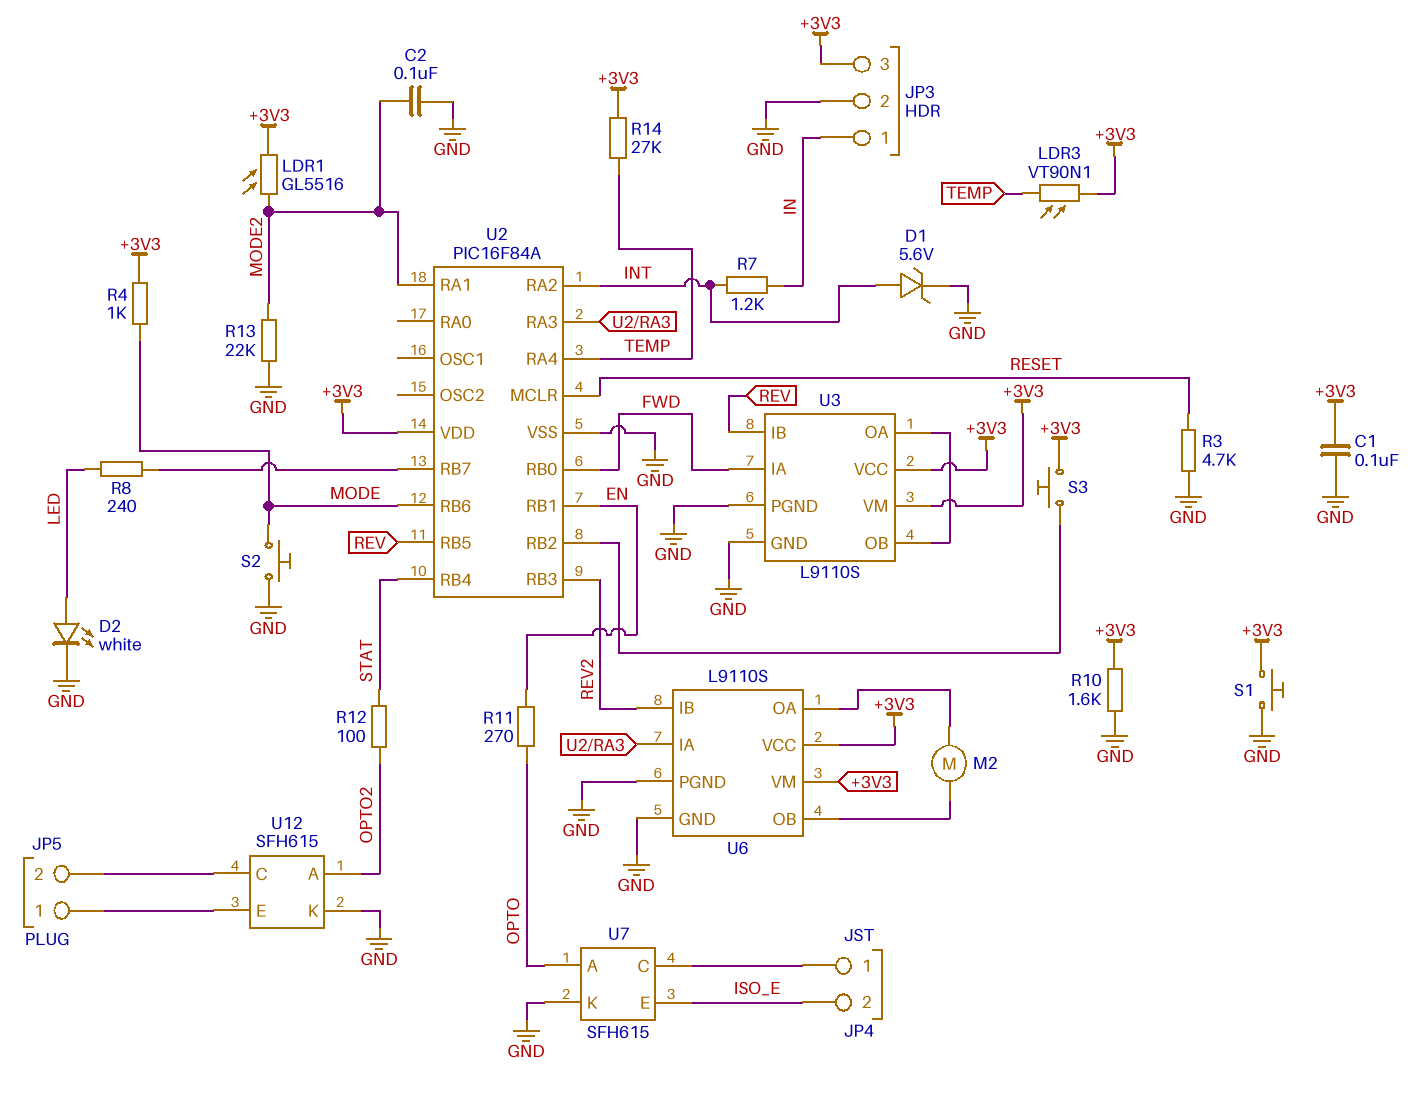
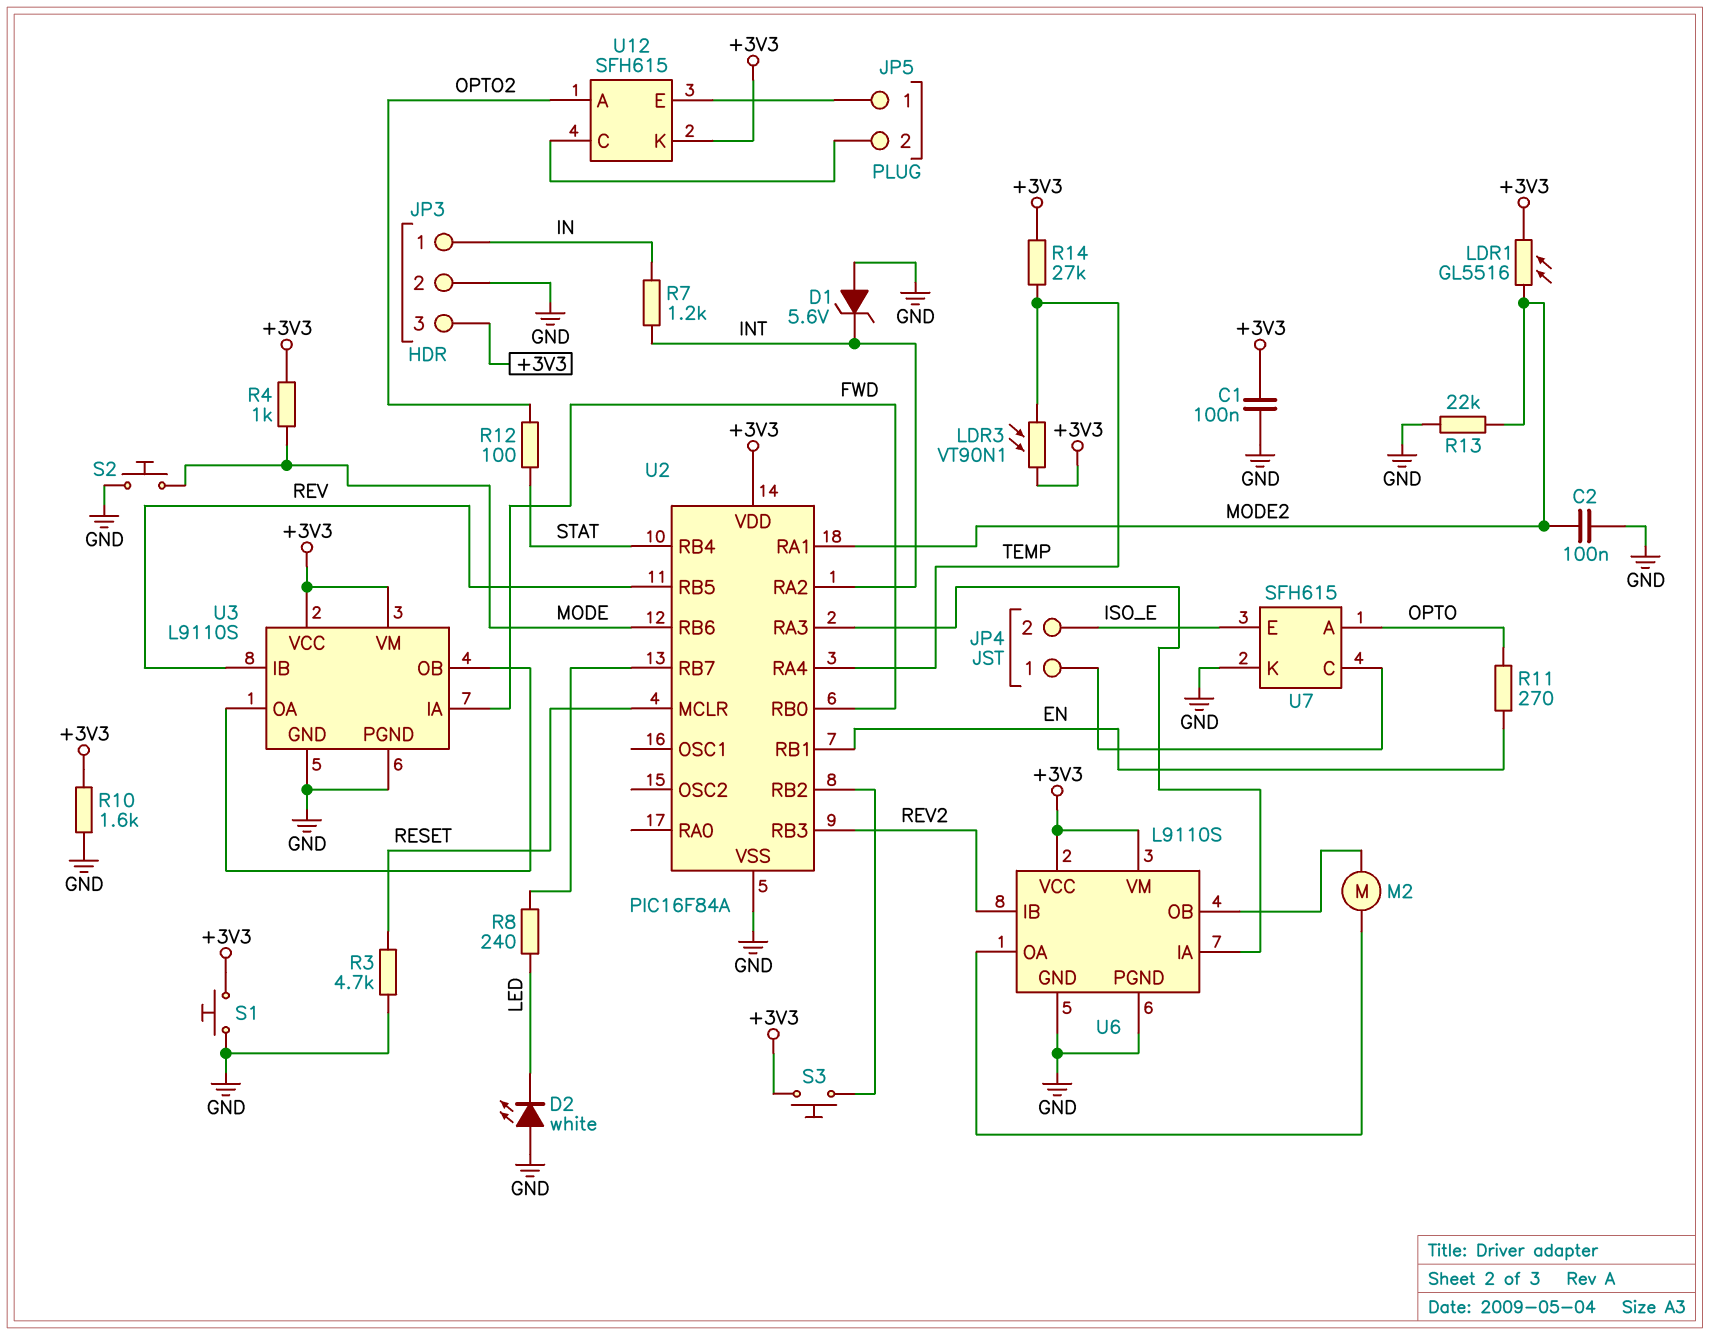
D1: zener 5.6V (A INT, K GND) -> zener 5.6V (A GND, K INT)
D2: LED white (A LED, K GND) -> LED white (A GND, K LED)
U12 pin K: GND -> +3V3

